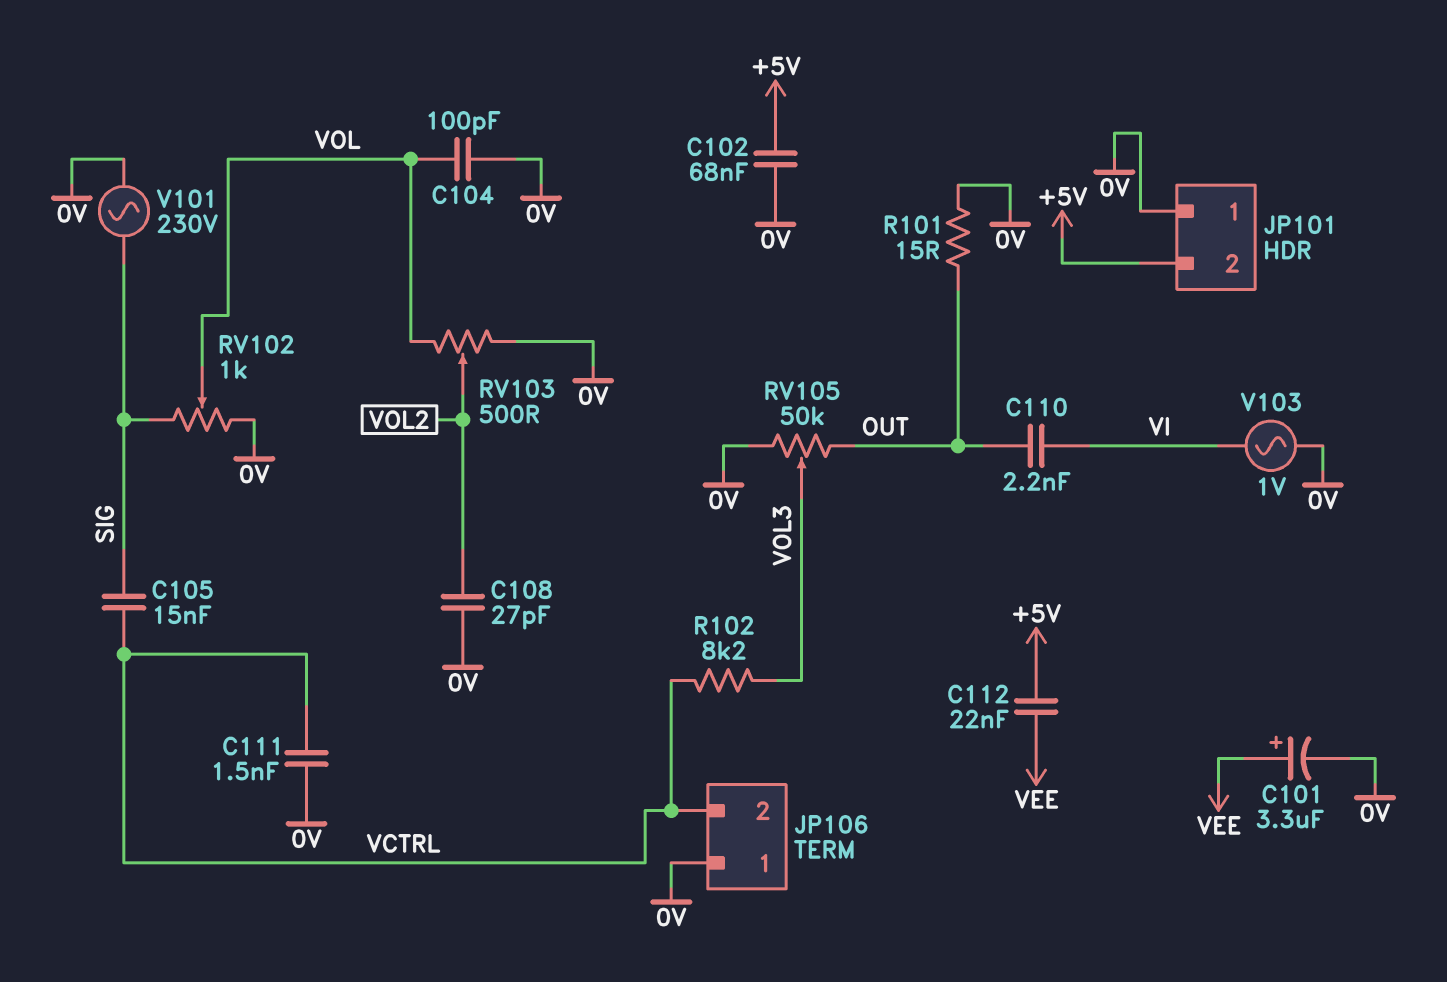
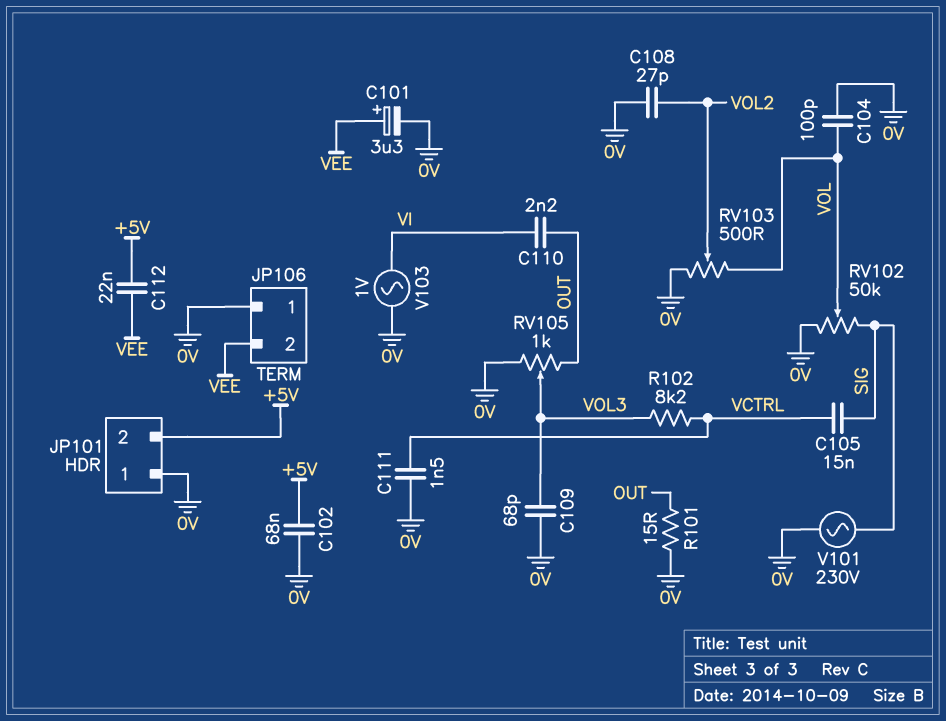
C109: none -> 68pF (0V, VOL3)
JP106 pin 2: VCTRL -> VEE
RV102: 1k (0V, SIG, wiper VOL) -> 50k (0V, SIG, wiper VOL)
RV105: 50k (0V, OUT, wiper VOL3) -> 1k (0V, OUT, wiper VOL3)

